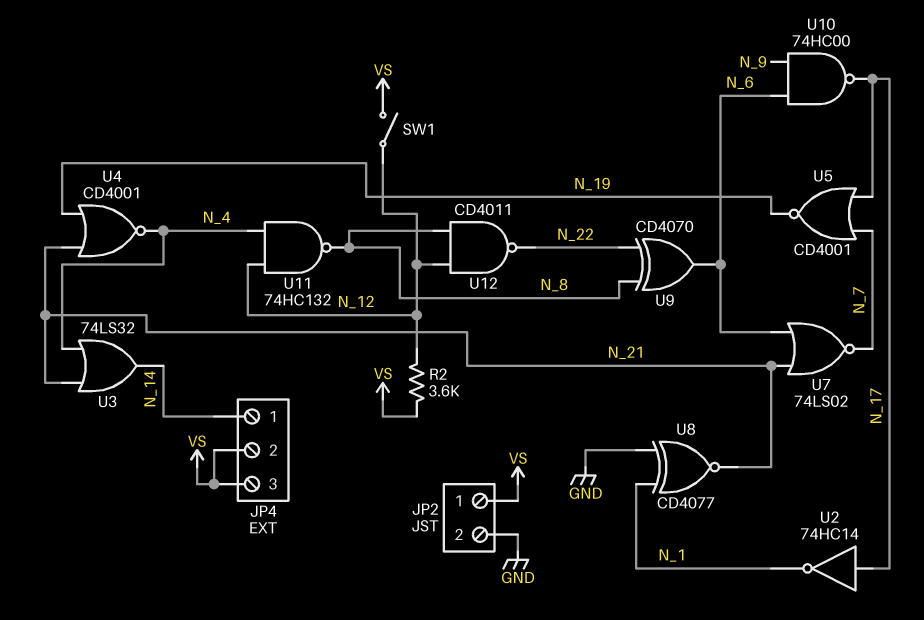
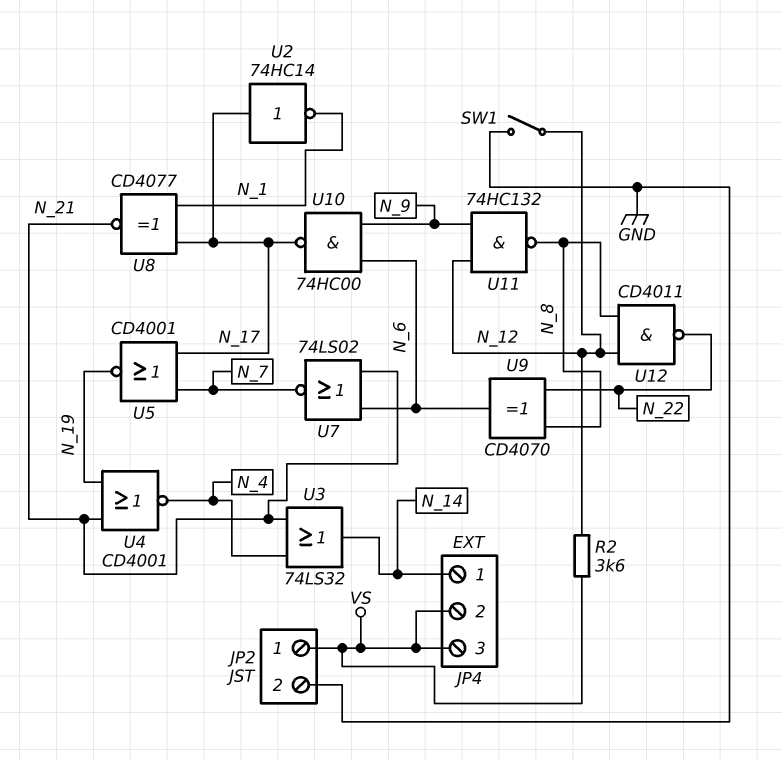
SW1: switch (N_12, VS) -> switch (GND, N_12)
U8: XNOR CD4077 (in GND, in N_1, out N_21) -> XNOR CD4077 (in N_1, in N_17, out N_21)
U11: NAND 74HC132 (in N_4, in N_12, out N_8) -> NAND 74HC132 (in N_9, in N_12, out N_8)

